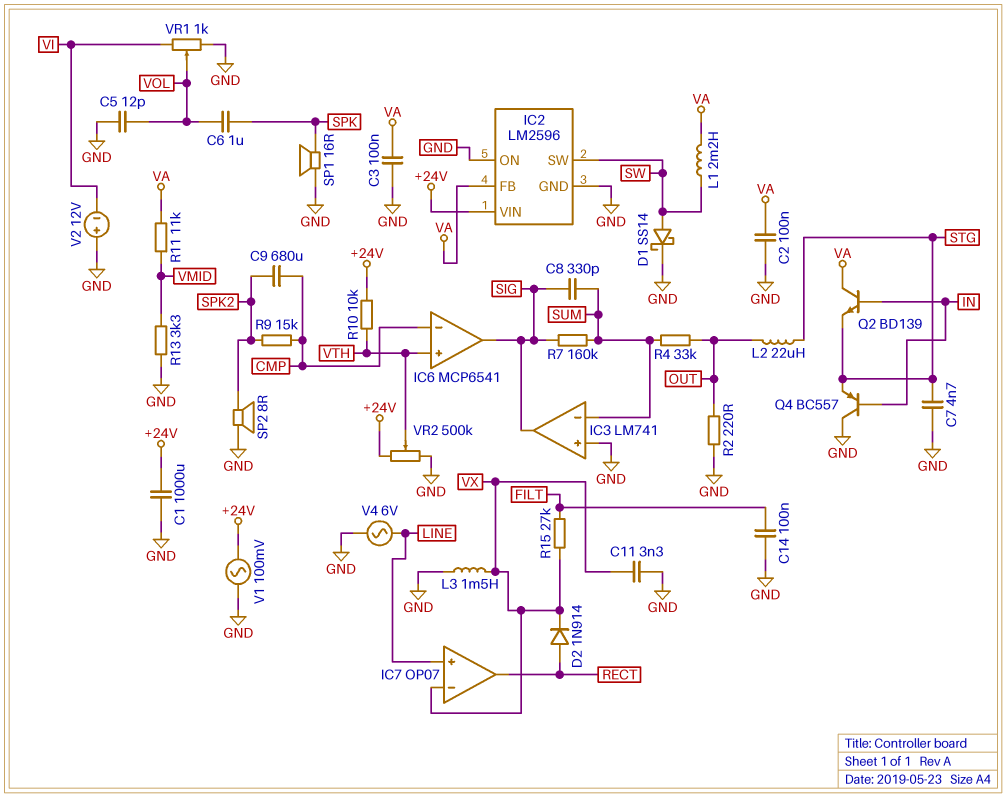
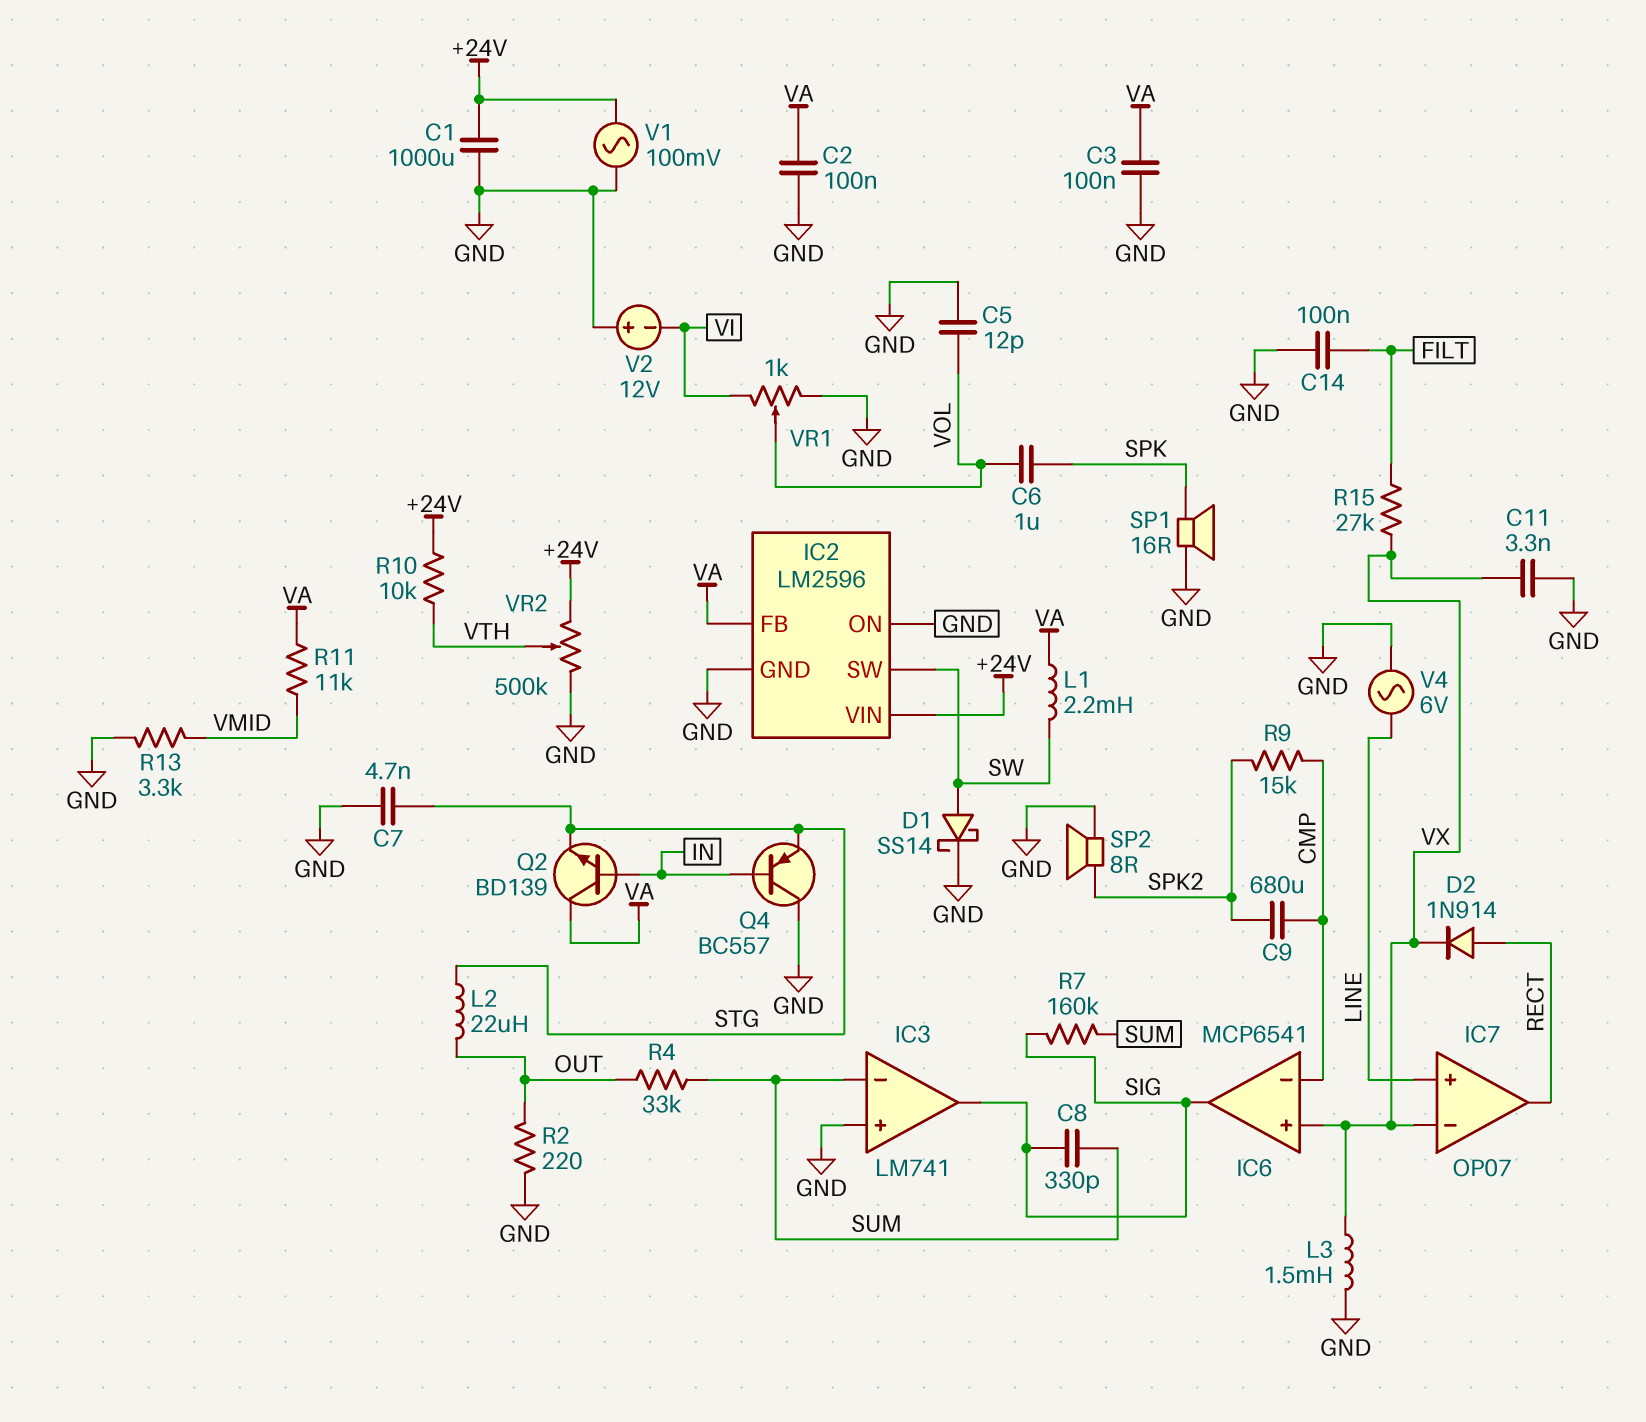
IC6 pin in+: VTH -> VX

